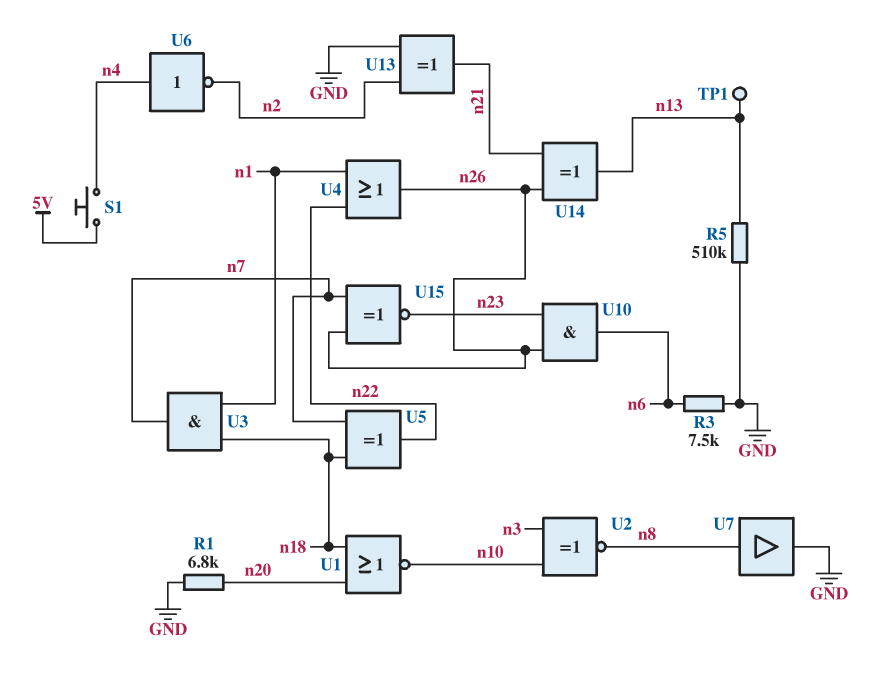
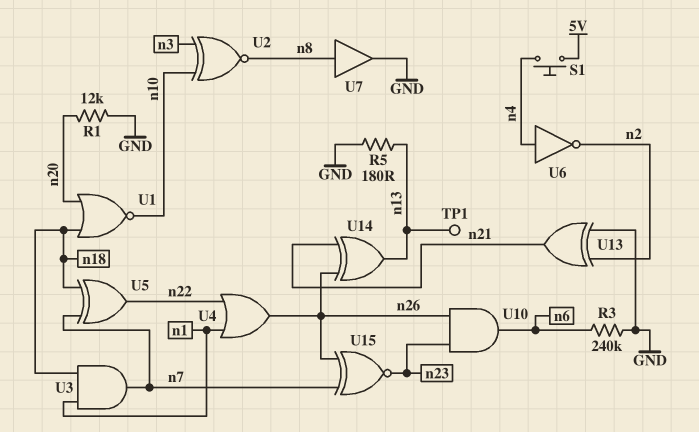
R1: 6.8k (GND, n20) -> 12k (GND, n20)
R3: 7.5k (GND, n6) -> 240k (GND, n6)
R5: 510k (GND, n13) -> 180 (GND, n13)

